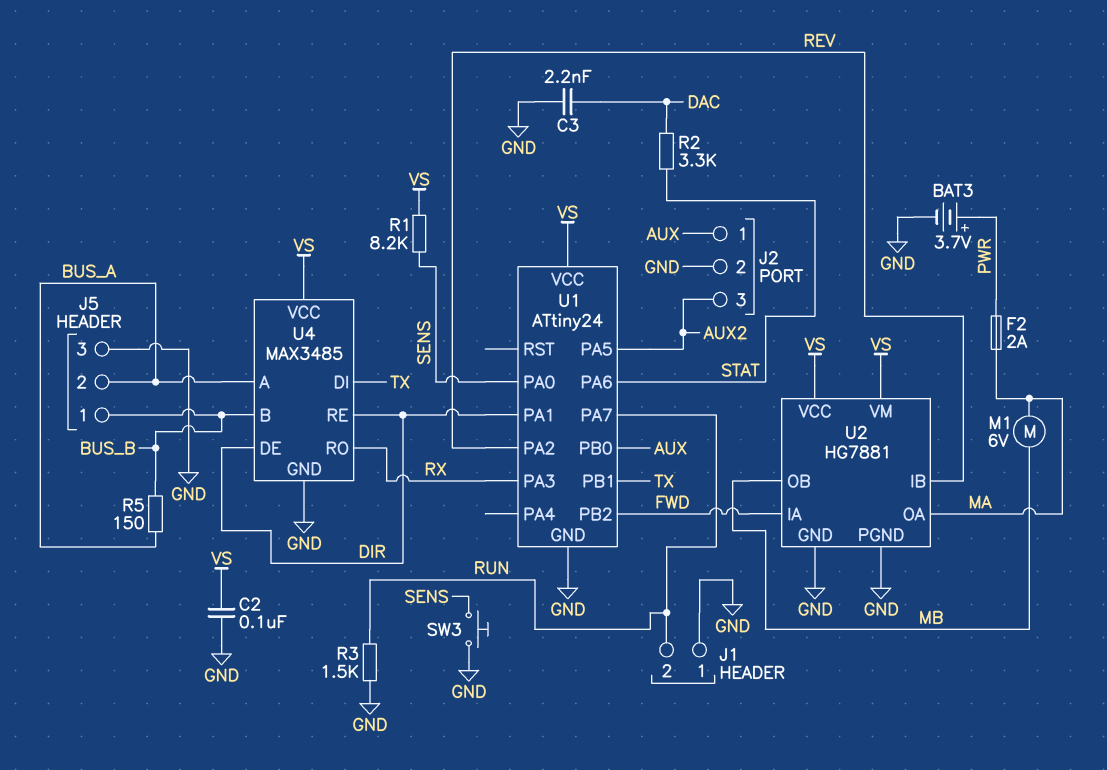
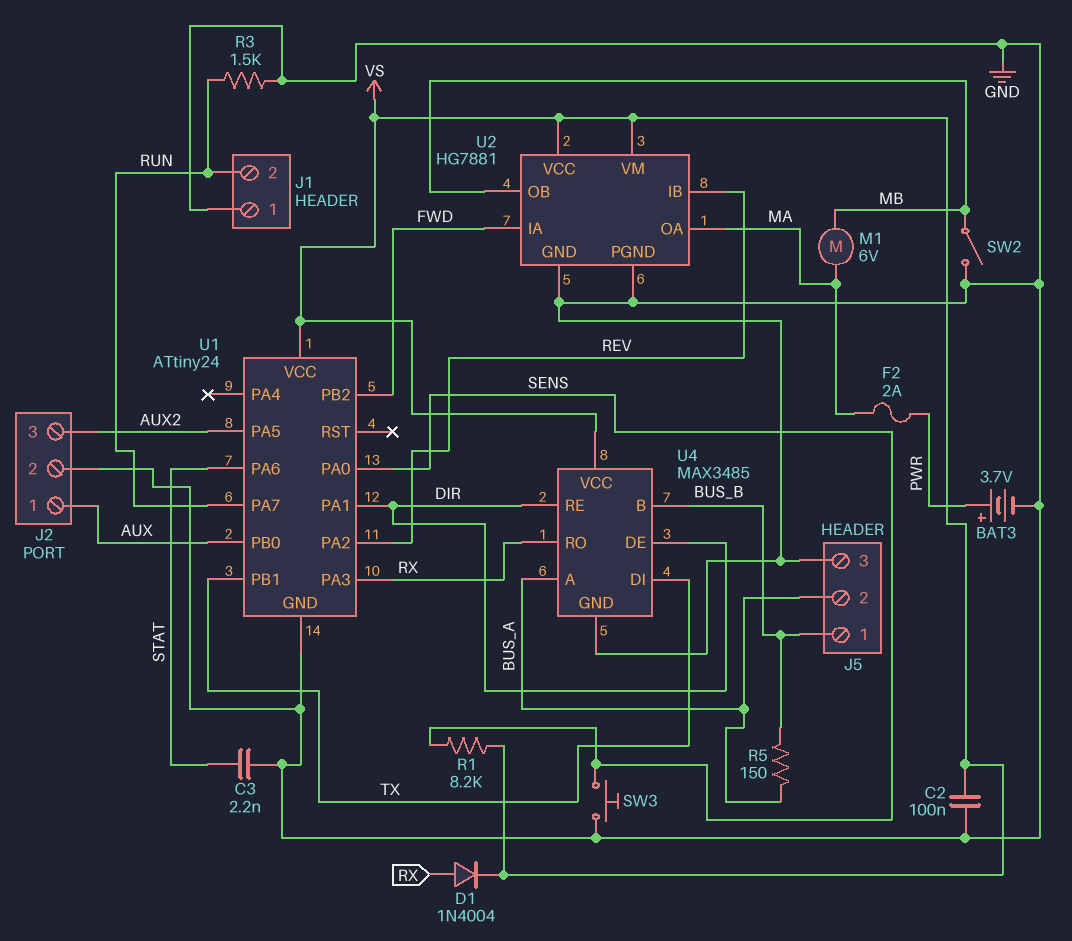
C3: 2.2nF (DAC, GND) -> 2.2nF (GND, STAT)
D1: none -> diode 1N4004 (A RX, K VS)
R2: 3.3k (DAC, STAT) -> none
SW2: none -> switch (GND, MB)

